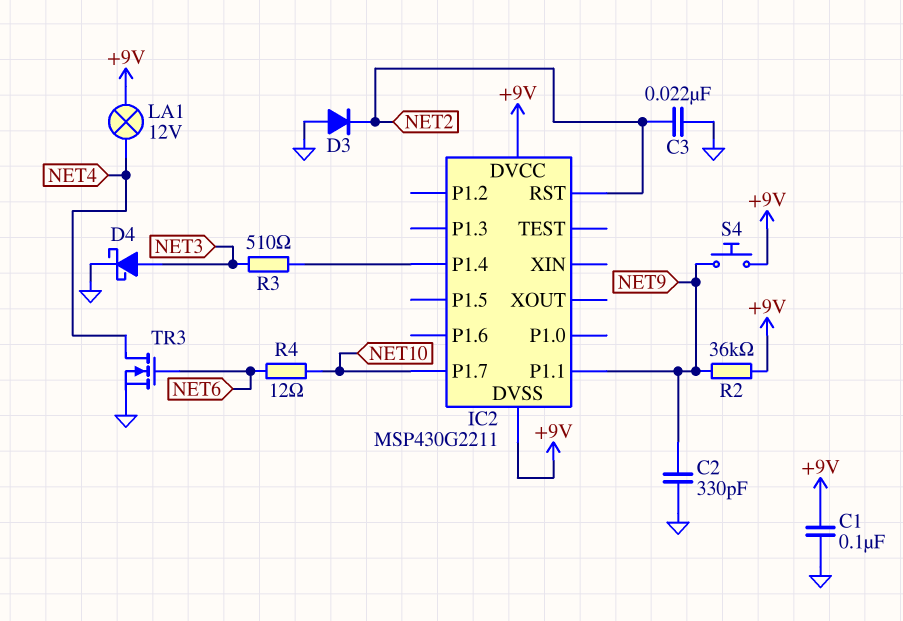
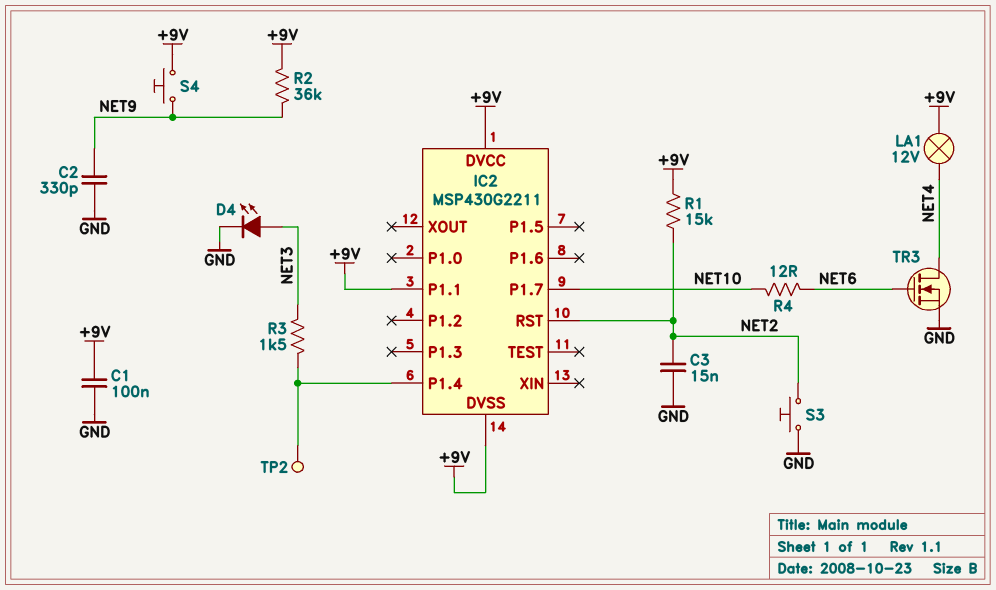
C3: 22nF (GND, NET2) -> 15nF (GND, NET2)
D3: diode (A GND, K NET2) -> none
D4: schottky (A NET3, K GND) -> LED (A NET3, K GND)
IC2 pin P1.1: NET9 -> +9V
R1: none -> 15k (+9V, NET2)
R3: 510 (IC2/P1.4, NET3) -> 1.5k (IC2/P1.4, NET3)
S3: none -> button (GND, NET2)
TP2: none -> test point (IC2/P1.4)

